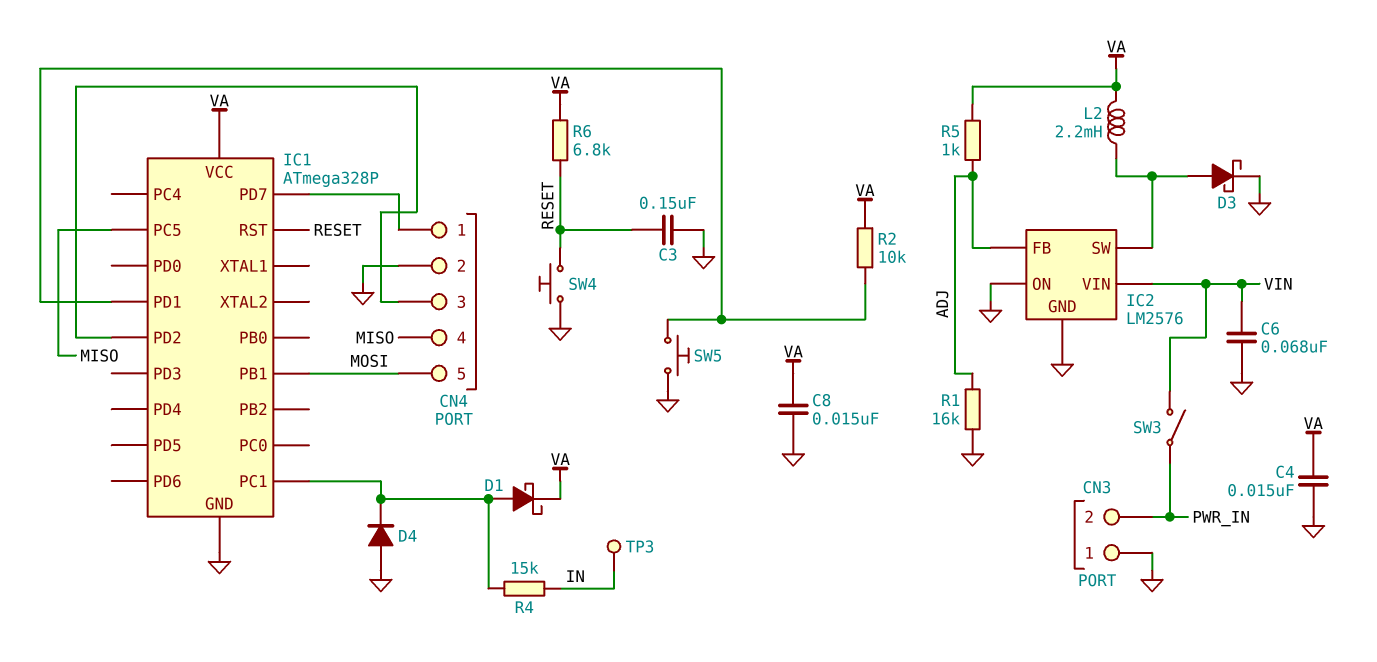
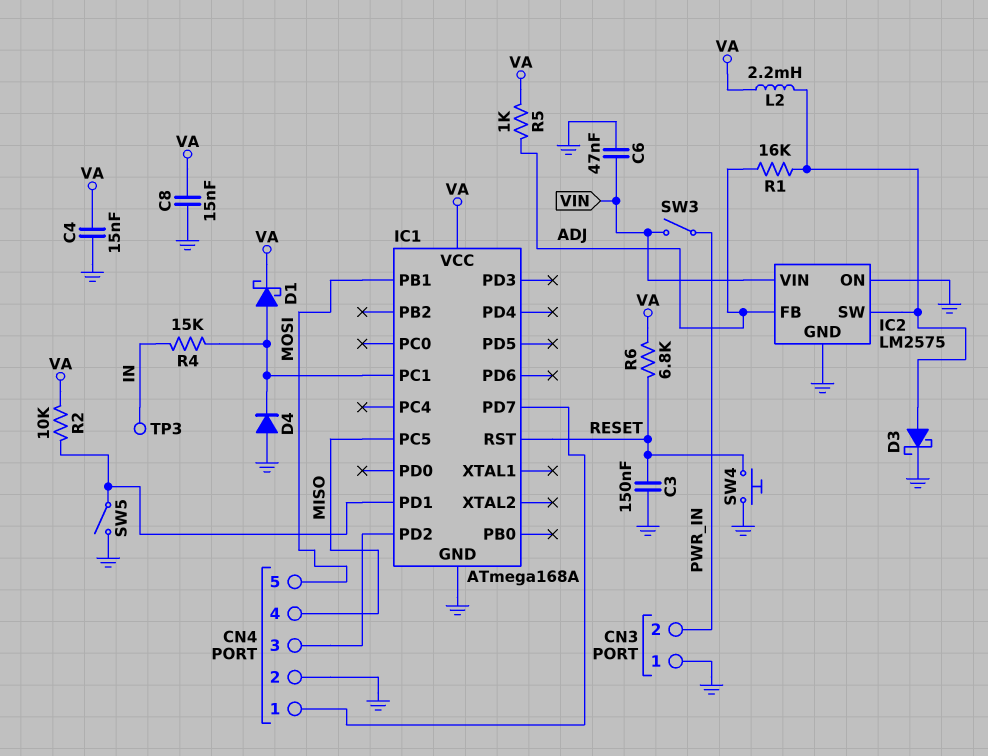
C6: 68nF (GND, VIN) -> 47nF (GND, VIN)
IC1: ATmega328P -> ATmega168A
IC2: LM2576 -> LM2575
R1: 16k (ADJ, GND) -> 16k (ADJ, IC2/SW)
SW5: button (GND, IC1/PD1) -> switch (GND, IC1/PD1)

